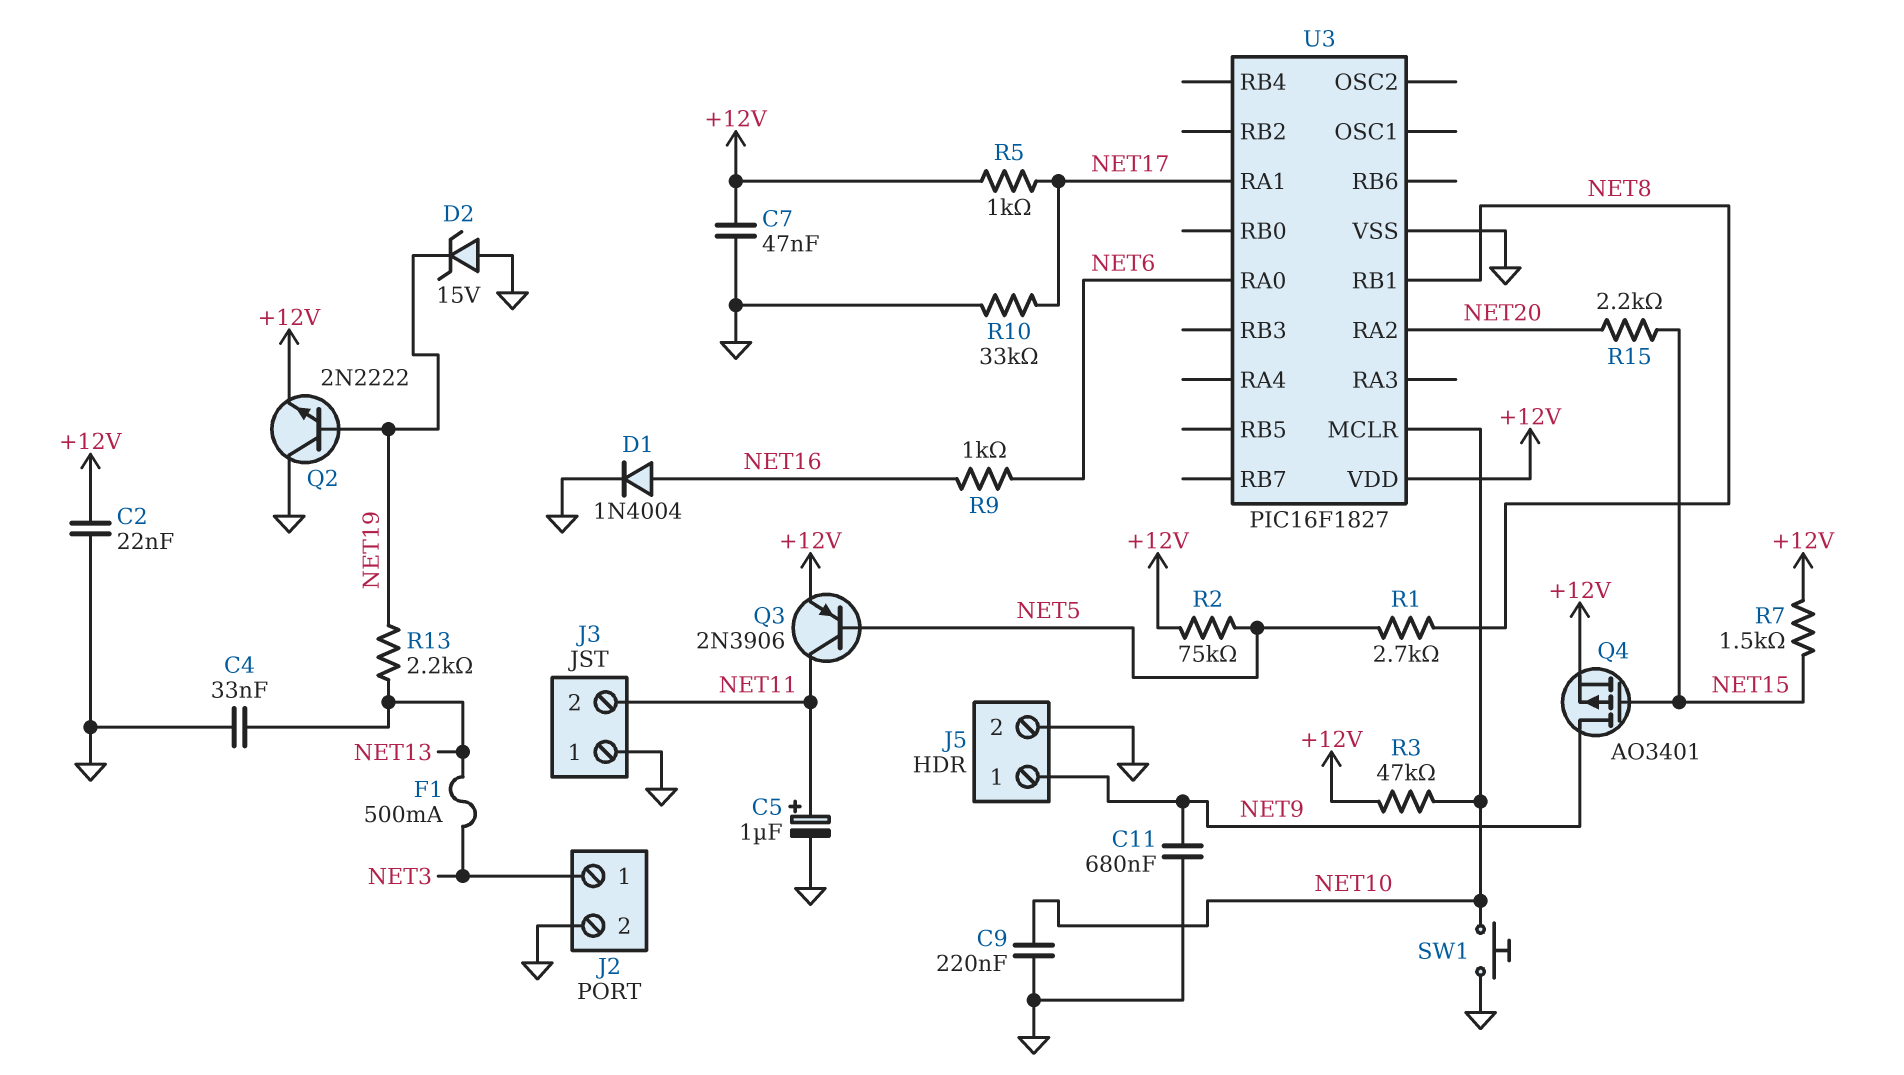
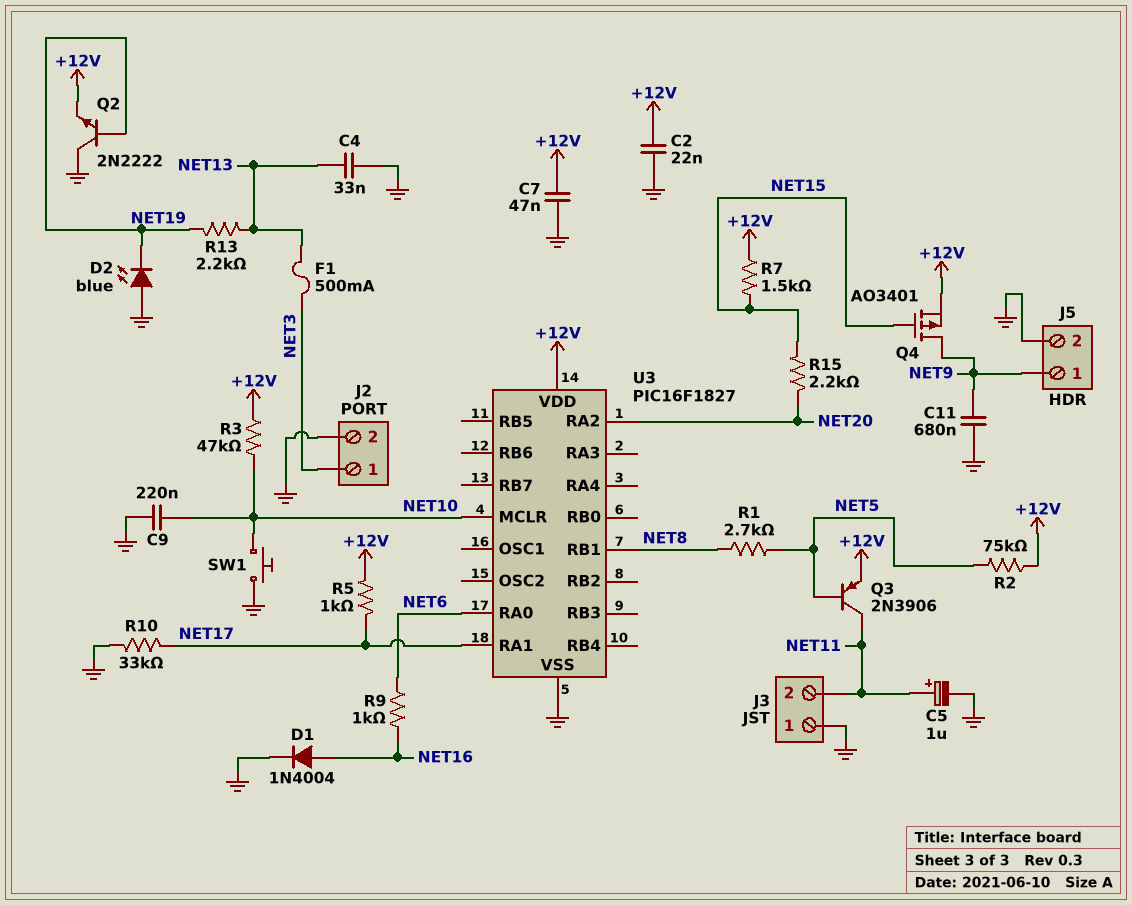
D2: zener 15V (A GND, K NET19) -> LED blue (A GND, K NET19)

